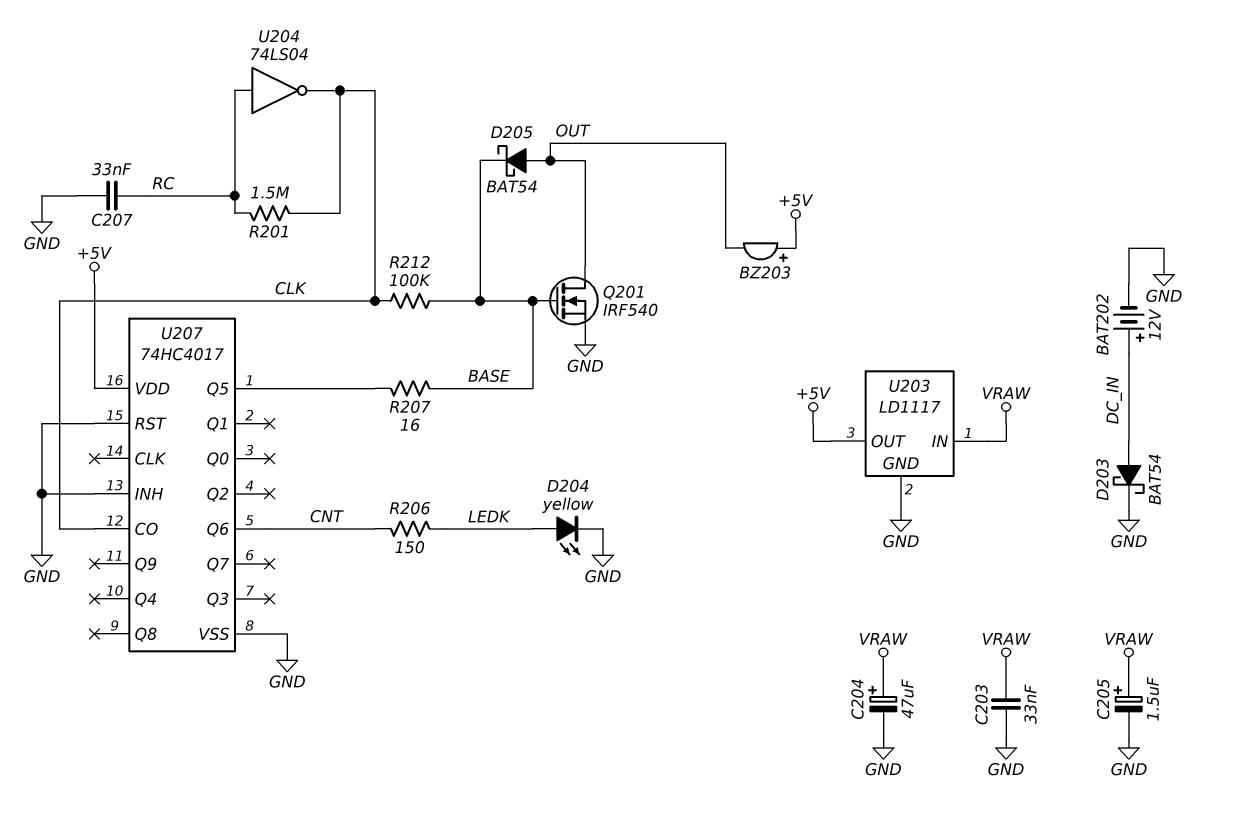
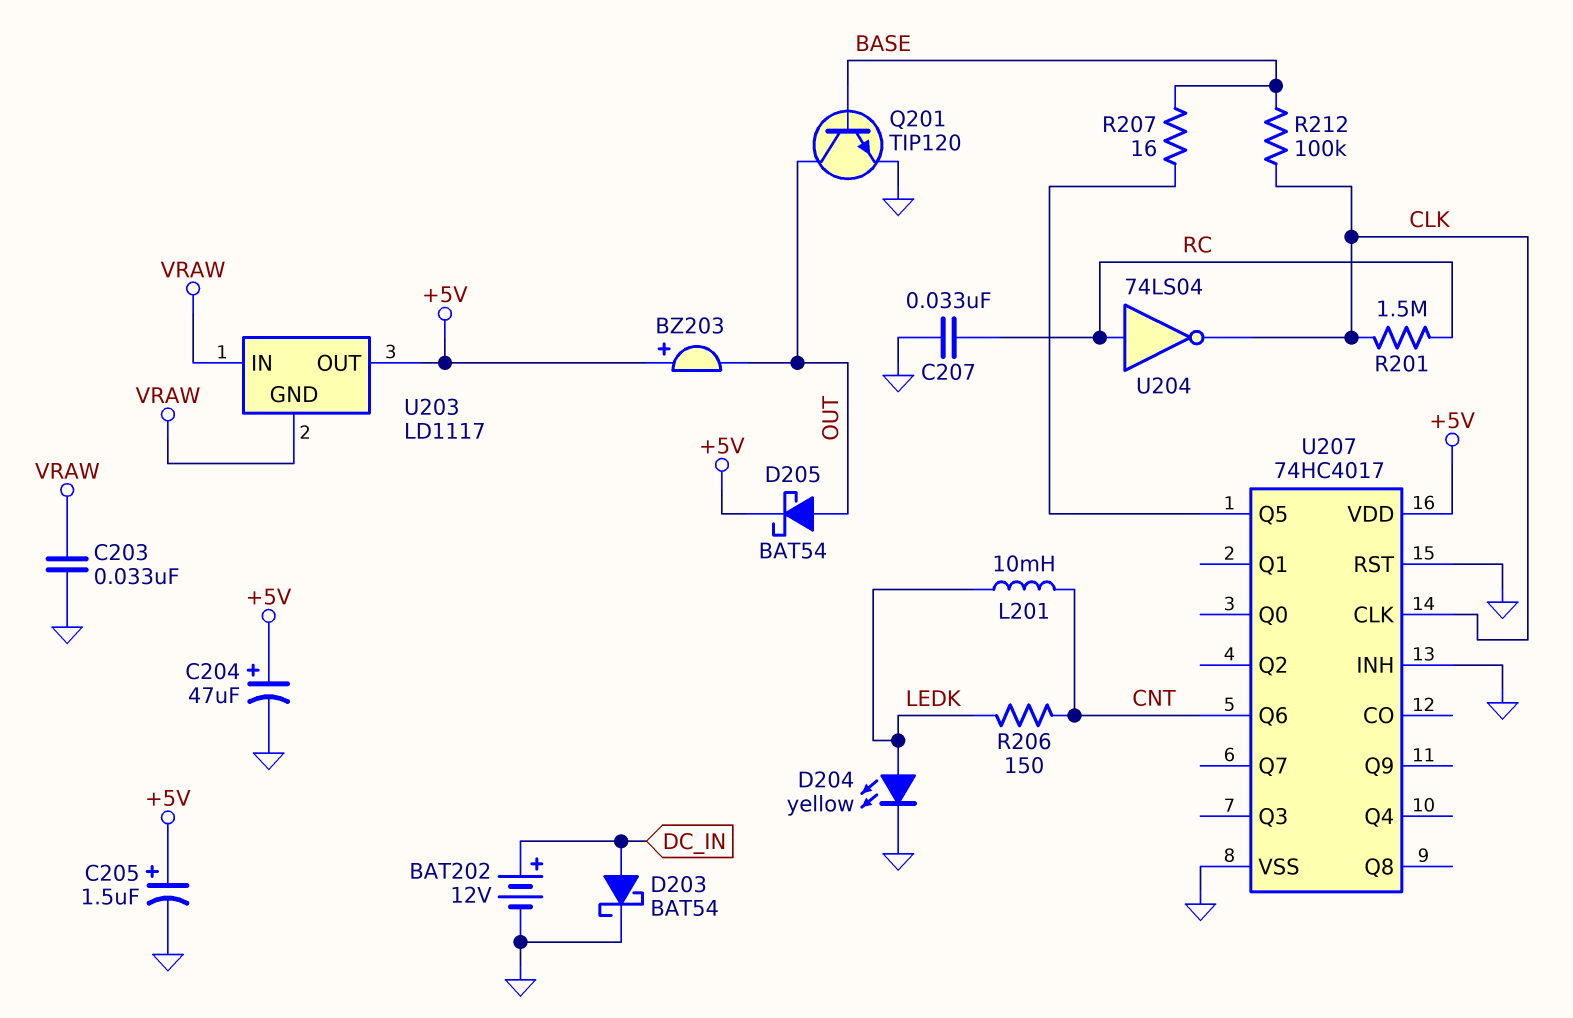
C204: 47uF (plus VRAW, minus GND) -> 47uF (plus +5V, minus GND)
C205: 1.5uF (plus VRAW, minus GND) -> 1.5uF (plus +5V, minus GND)
D205: schottky BAT54 (A OUT, K BASE) -> schottky BAT54 (A OUT, K +5V)
L201: none -> 10mH (CNT, LEDK)
Q201: NMOS IRF540 (G BASE, D OUT, S GND) -> NPN TIP120 (B BASE, C OUT, E GND)
U203 pin GND: GND -> VRAW
U207 pin CLK: none -> CLK
U207 pin CO: CLK -> none

